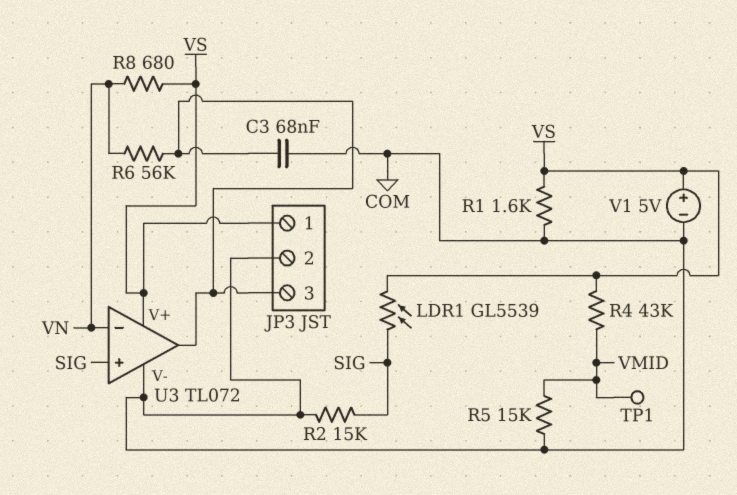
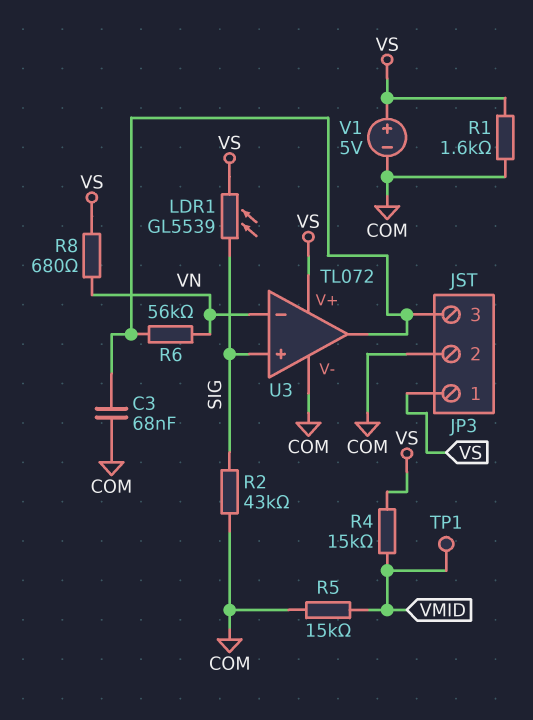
R2: 15k (COM, SIG) -> 43k (COM, SIG)
R4: 43k (VMID, VS) -> 15k (VMID, VS)

